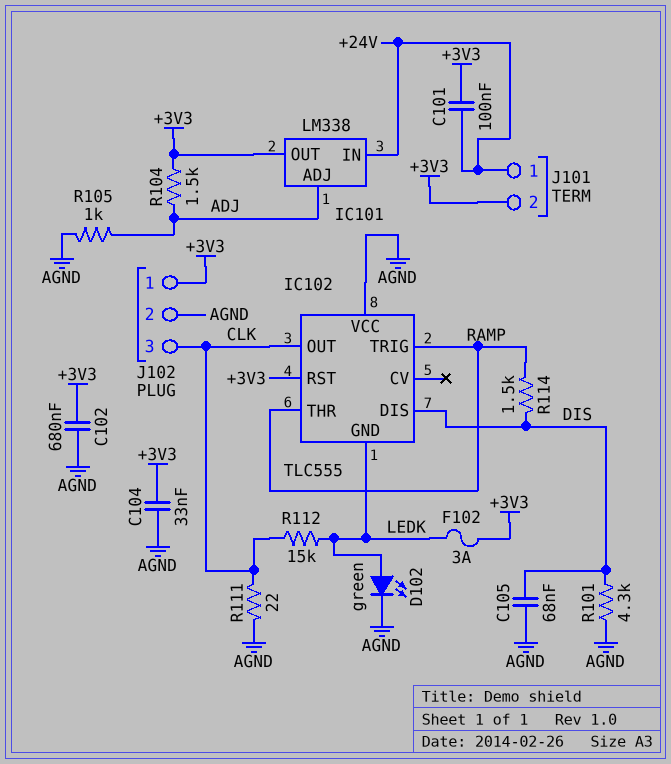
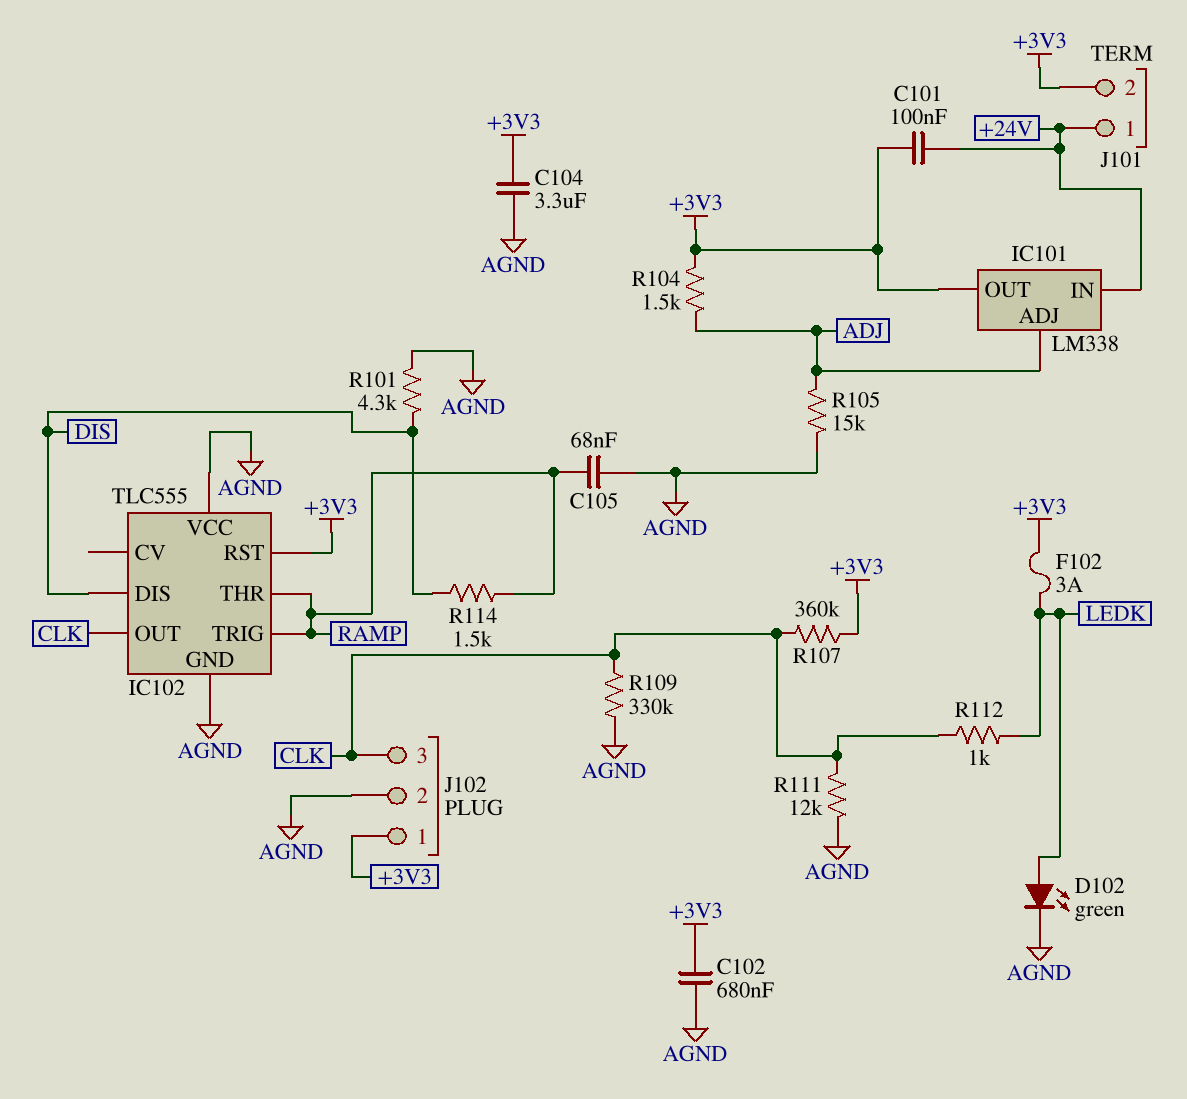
C104: 33nF (+3V3, AGND) -> 3.3uF (+3V3, AGND)
C105: 68nF (AGND, DIS) -> 68nF (AGND, RAMP)
IC102 pin GND: LEDK -> AGND
R105: 1k (ADJ, AGND) -> 15k (ADJ, AGND)
R107: none -> 360k (+3V3, CLK)
R109: none -> 330k (AGND, CLK)
R111: 22 (AGND, CLK) -> 12k (AGND, CLK)
R112: 15k (CLK, LEDK) -> 1k (CLK, LEDK)

